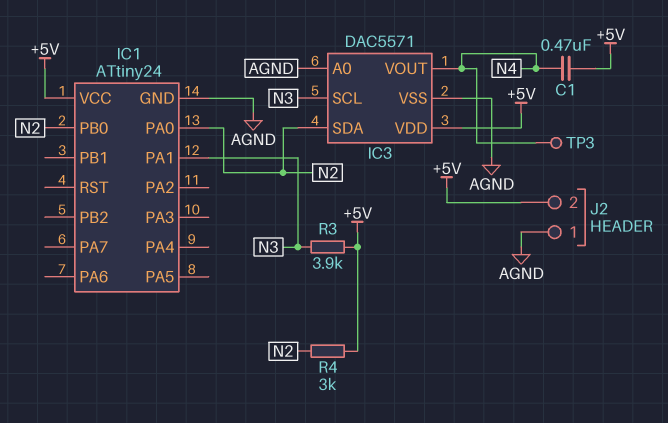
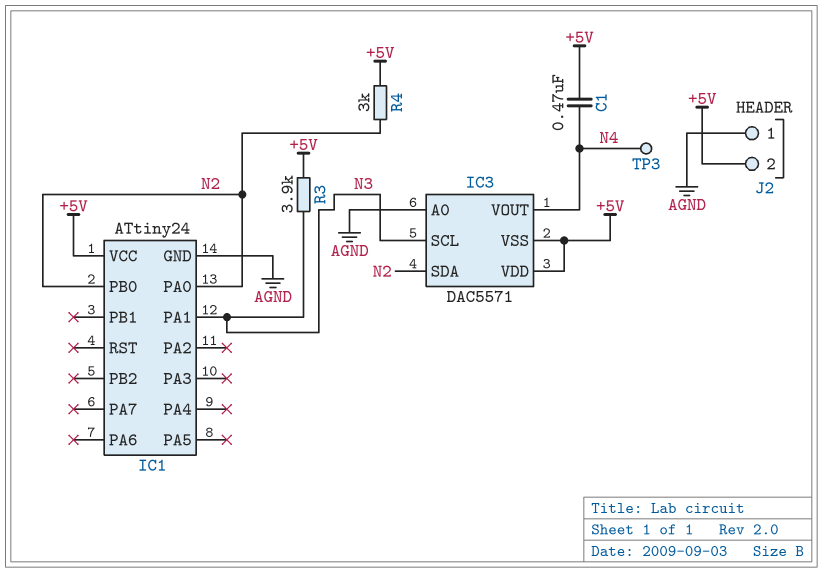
IC3 pin VSS: AGND -> +5V

